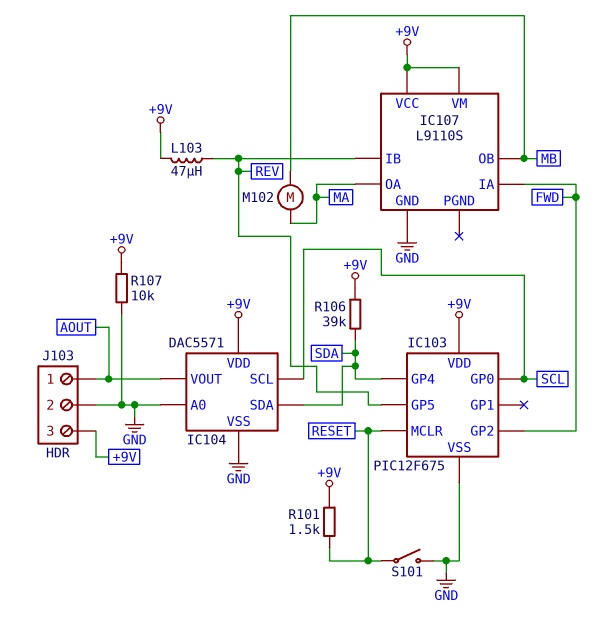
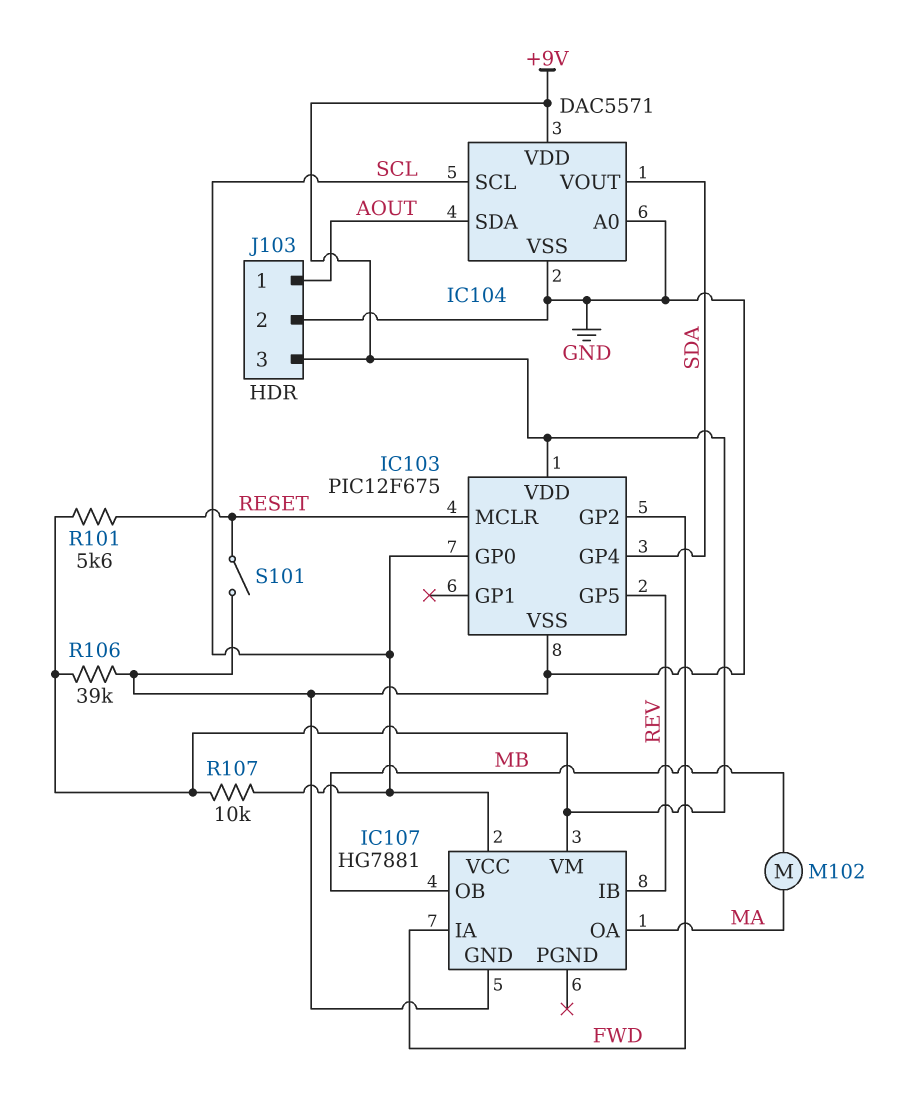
IC104 pin SDA: SDA -> AOUT
IC104 pin VOUT: AOUT -> SDA
IC107: L9110S -> HG7881
IC107 pin VCC: +9V -> SCL
L103: 47uH (+9V, REV) -> none
R101: 1.5k (+9V, RESET) -> 5.6k (+9V, RESET)
R106: 39k (+9V, SDA) -> 39k (+9V, GND)
R107: 10k (+9V, GND) -> 10k (+9V, SCL)

